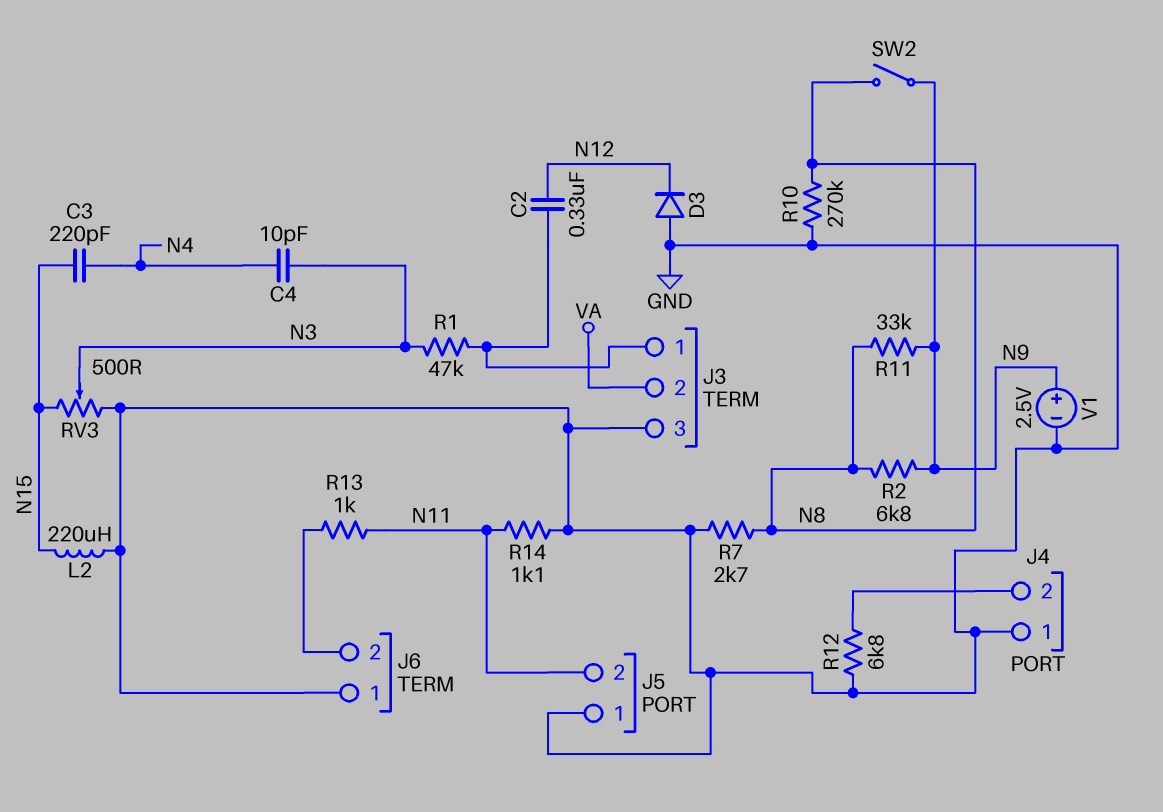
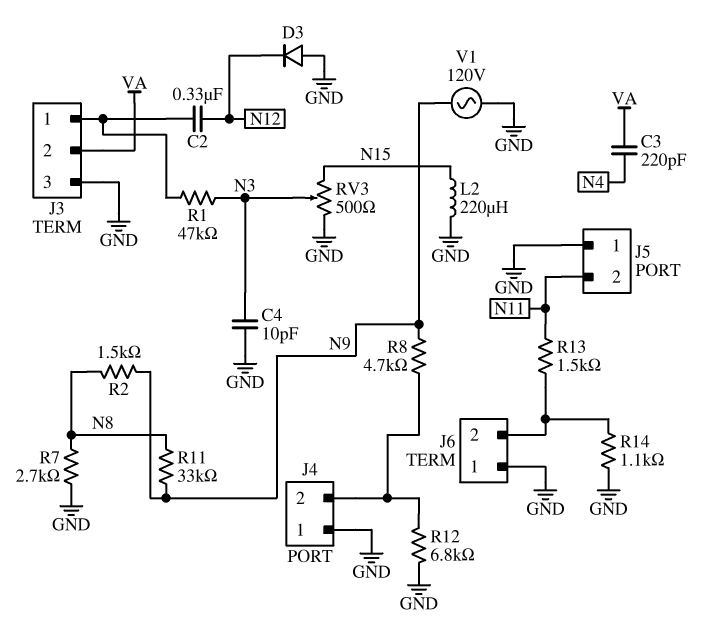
C3: 220pF (N4, N15) -> 220pF (N4, VA)
C4: 10pF (N3, N4) -> 10pF (GND, N3)
R2: 6.8k (N8, N9) -> 1.5k (N8, N9)
R8: none -> 4.7k (J4/2, N9)
R10: 270k (GND, N8) -> none
R13: 1k (J6/2, N11) -> 1.5k (J6/2, N11)
R14: 1.1k (GND, N11) -> 1.1k (GND, J6/2)
SW2: switch (N8, N9) -> none
V1: 2.5V (plus N9, minus GND) -> AC 120V (GND, N9)

